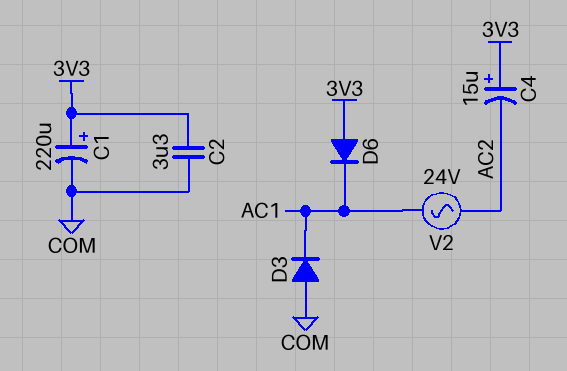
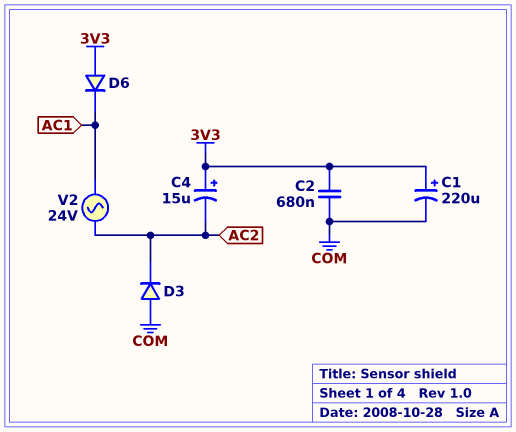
C2: 3.3uF (3V3, COM) -> 680nF (3V3, COM)
D3: diode (A COM, K AC1) -> diode (A COM, K AC2)

